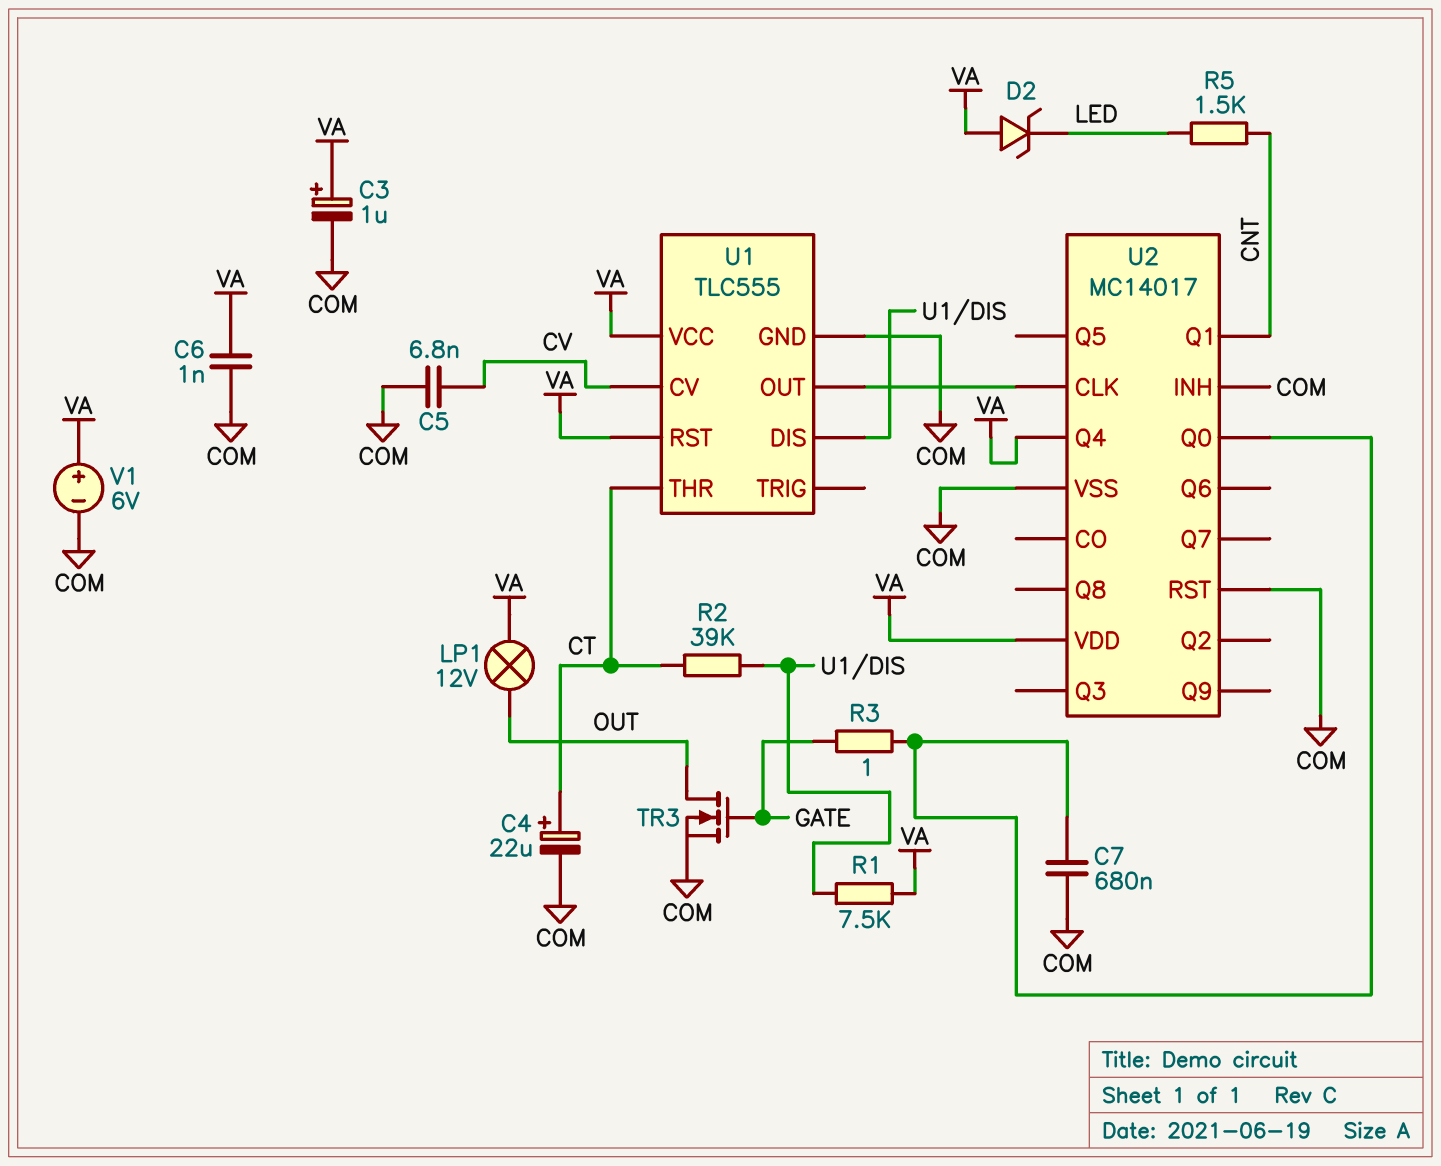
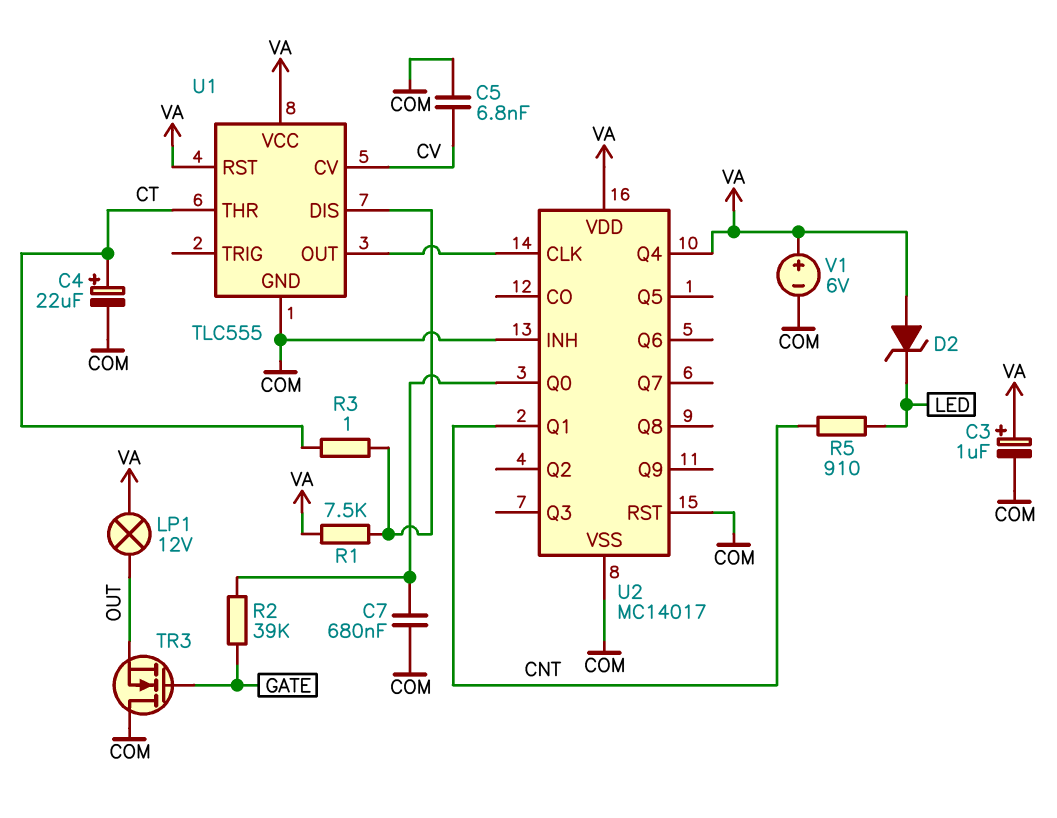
C6: 1nF (COM, VA) -> none
R2: 39k (CT, U1/DIS) -> 39k (GATE, U2/Q0)
R3: 1 (GATE, U2/Q0) -> 1 (CT, U1/DIS)
R5: 1.5k (CNT, LED) -> 910 (CNT, LED)
TR3: NMOS (G GATE, D OUT, S COM) -> NMOS (G GATE, D COM, S OUT)

